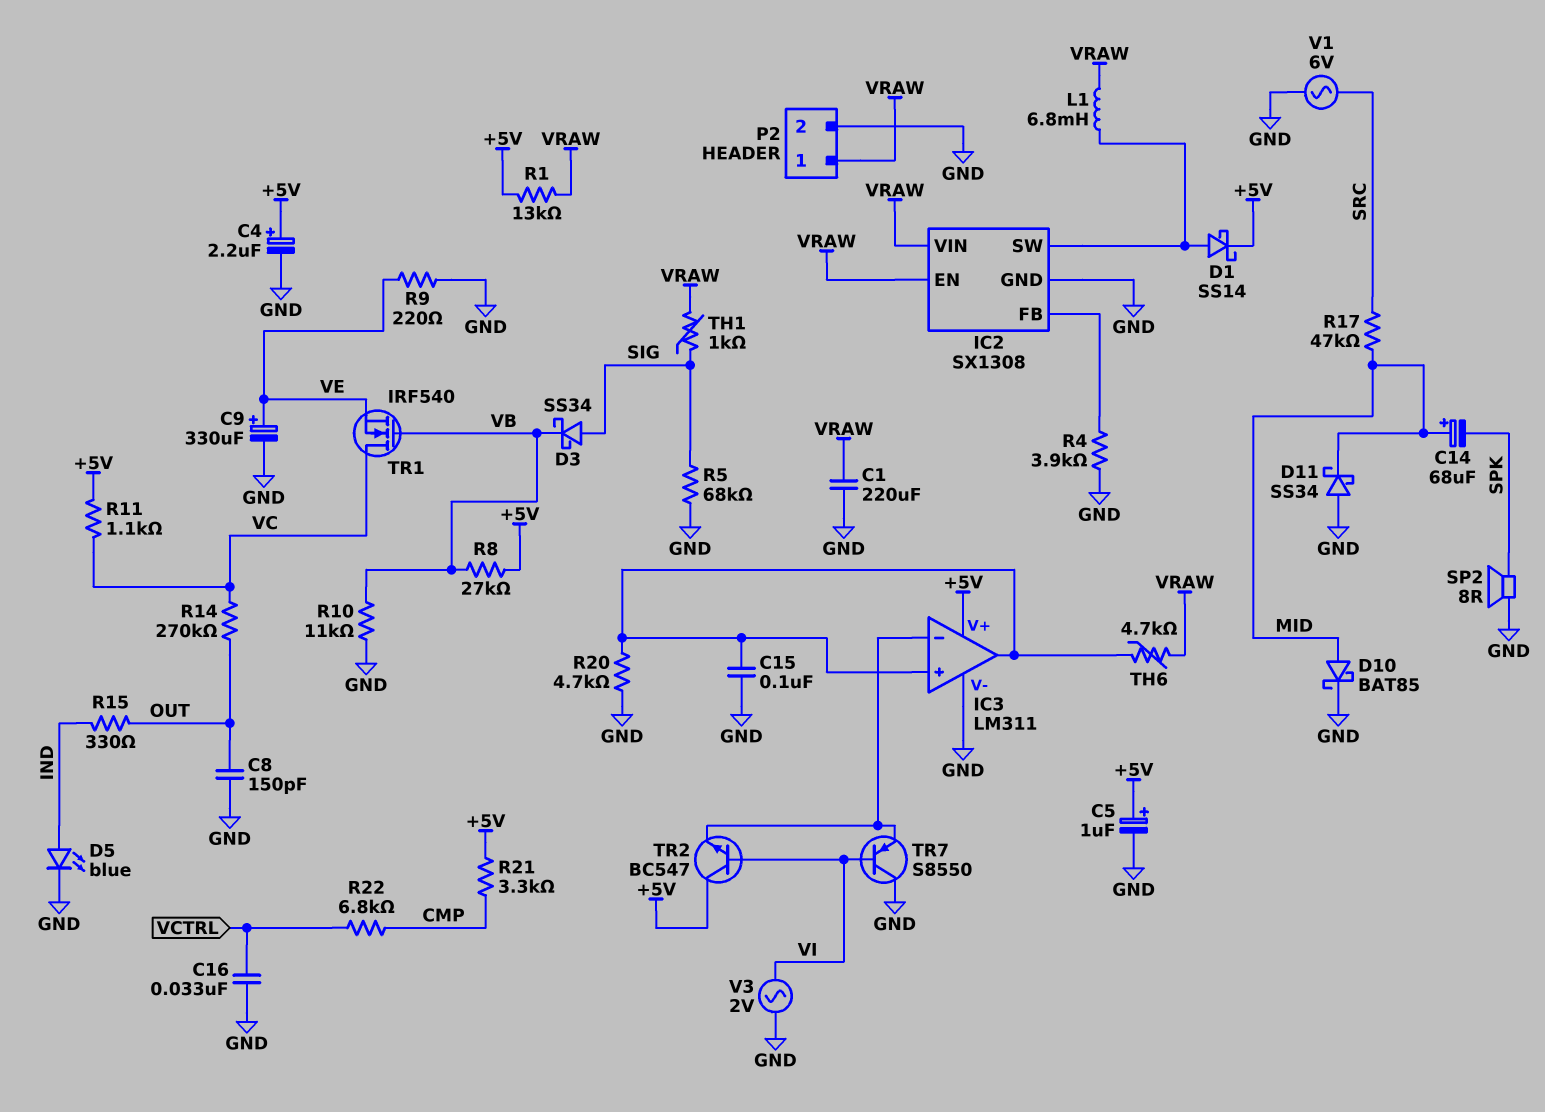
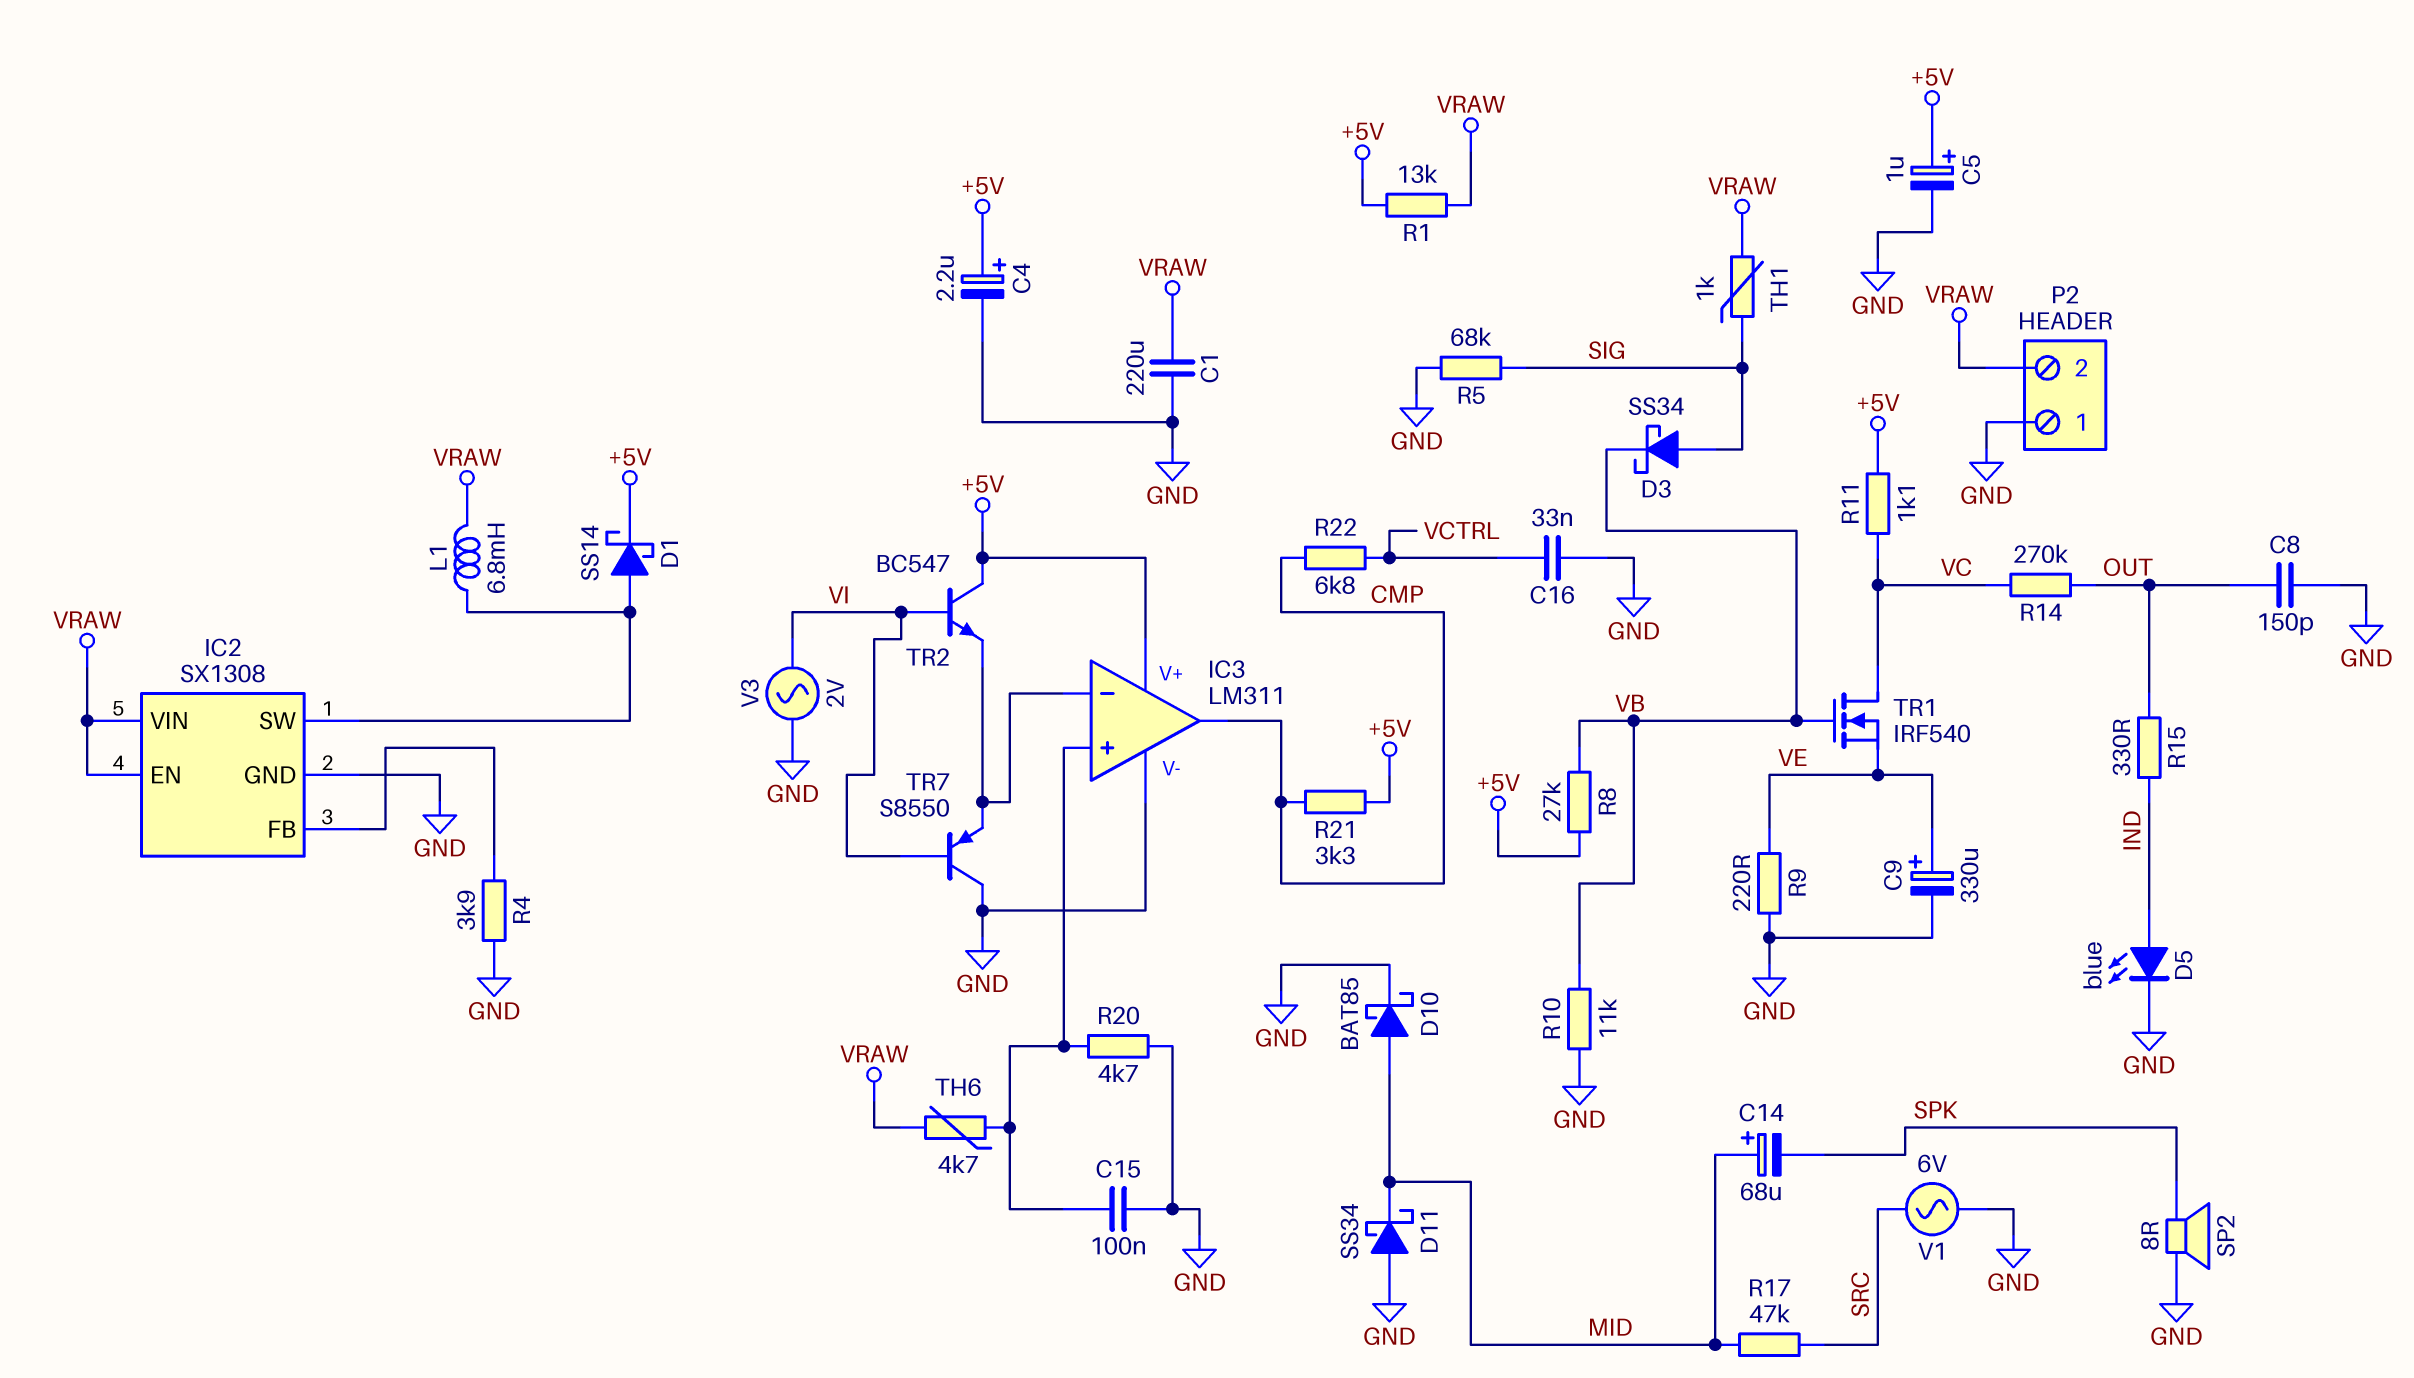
IC3 pin out: IC3/in+ -> CMP
P2 pin 1: VRAW -> GND
P2 pin 2: GND -> VRAW

